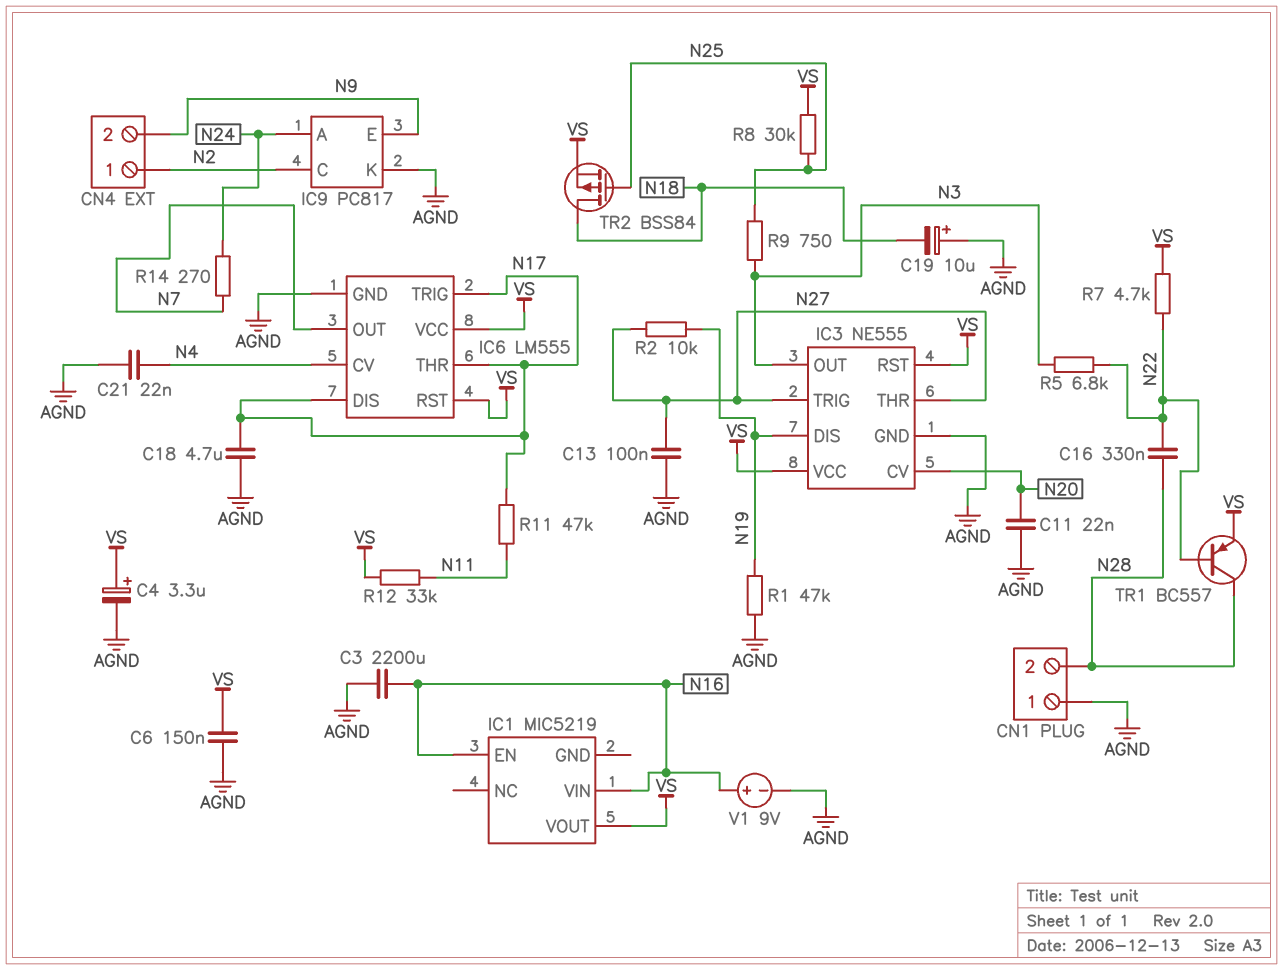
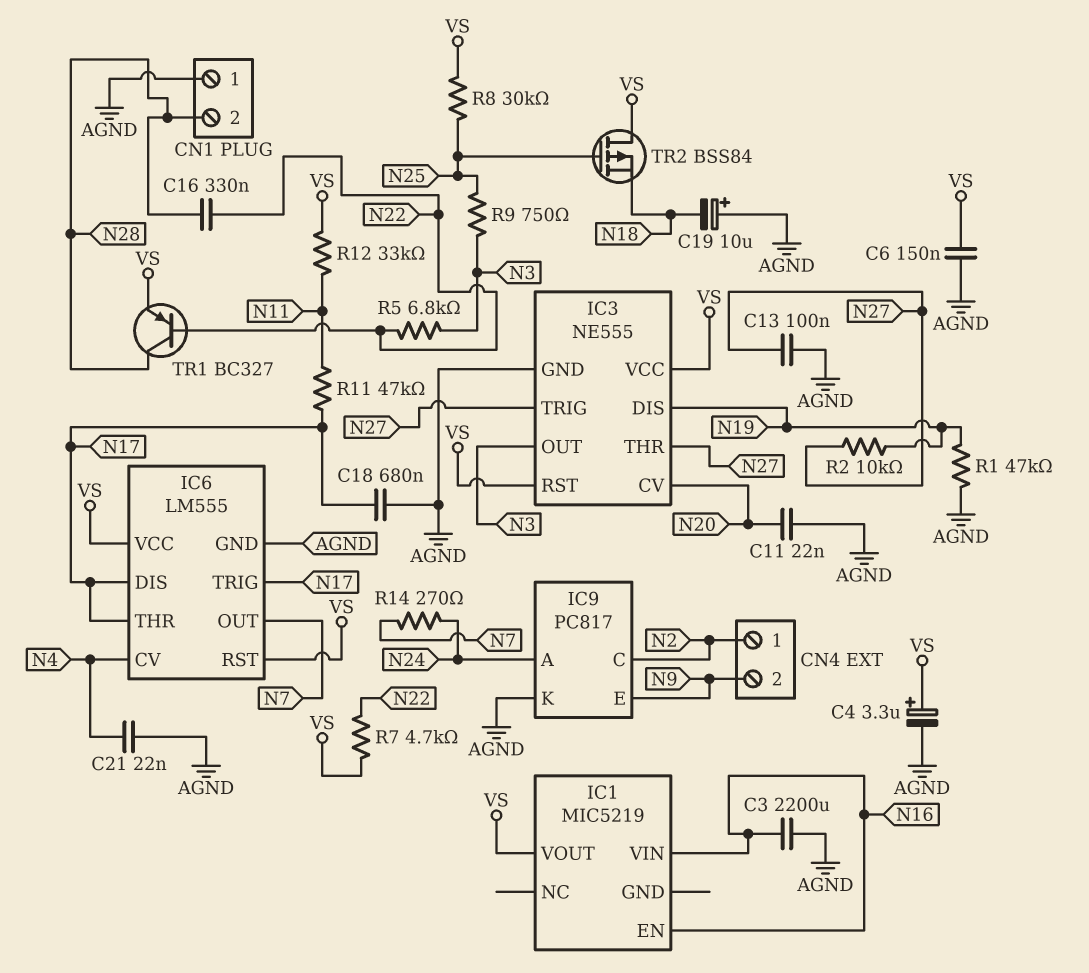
C18: 4.7uF (AGND, N17) -> 680nF (AGND, N17)
TR1: PNP BC557 (B N22, C N28, E VS) -> PNP BC327 (B N22, C N28, E VS)
TR2: PMOS BSS84 (G N25, D N18, S VS) -> PMOS BSS84 (G N25, D VS, S N18)
V1: 9V (plus N16, minus AGND) -> none

